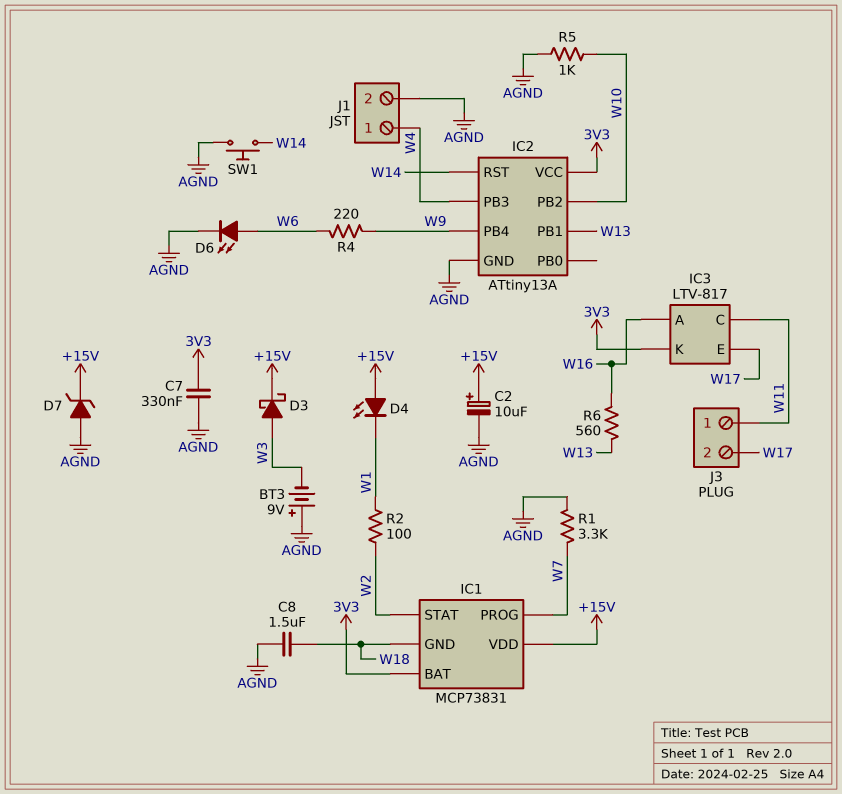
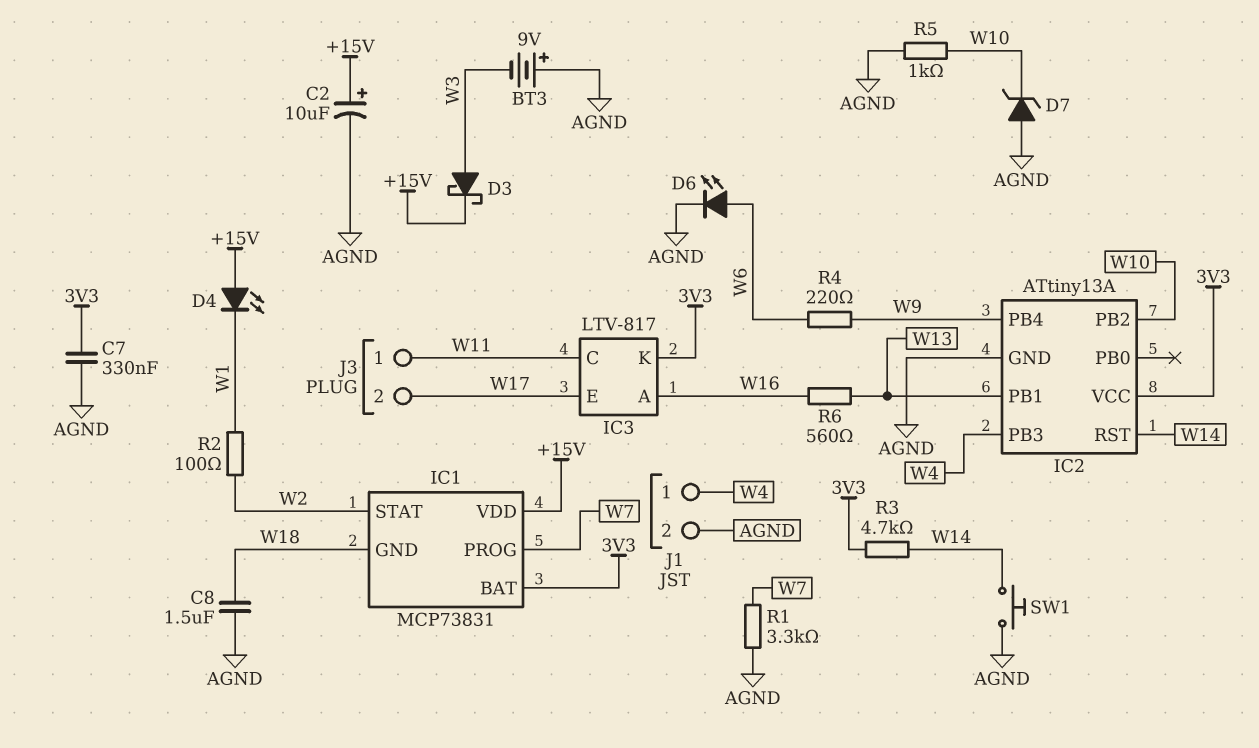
D7: zener (A AGND, K +15V) -> zener (A AGND, K W10)
R3: none -> 4.7k (3V3, W14)

